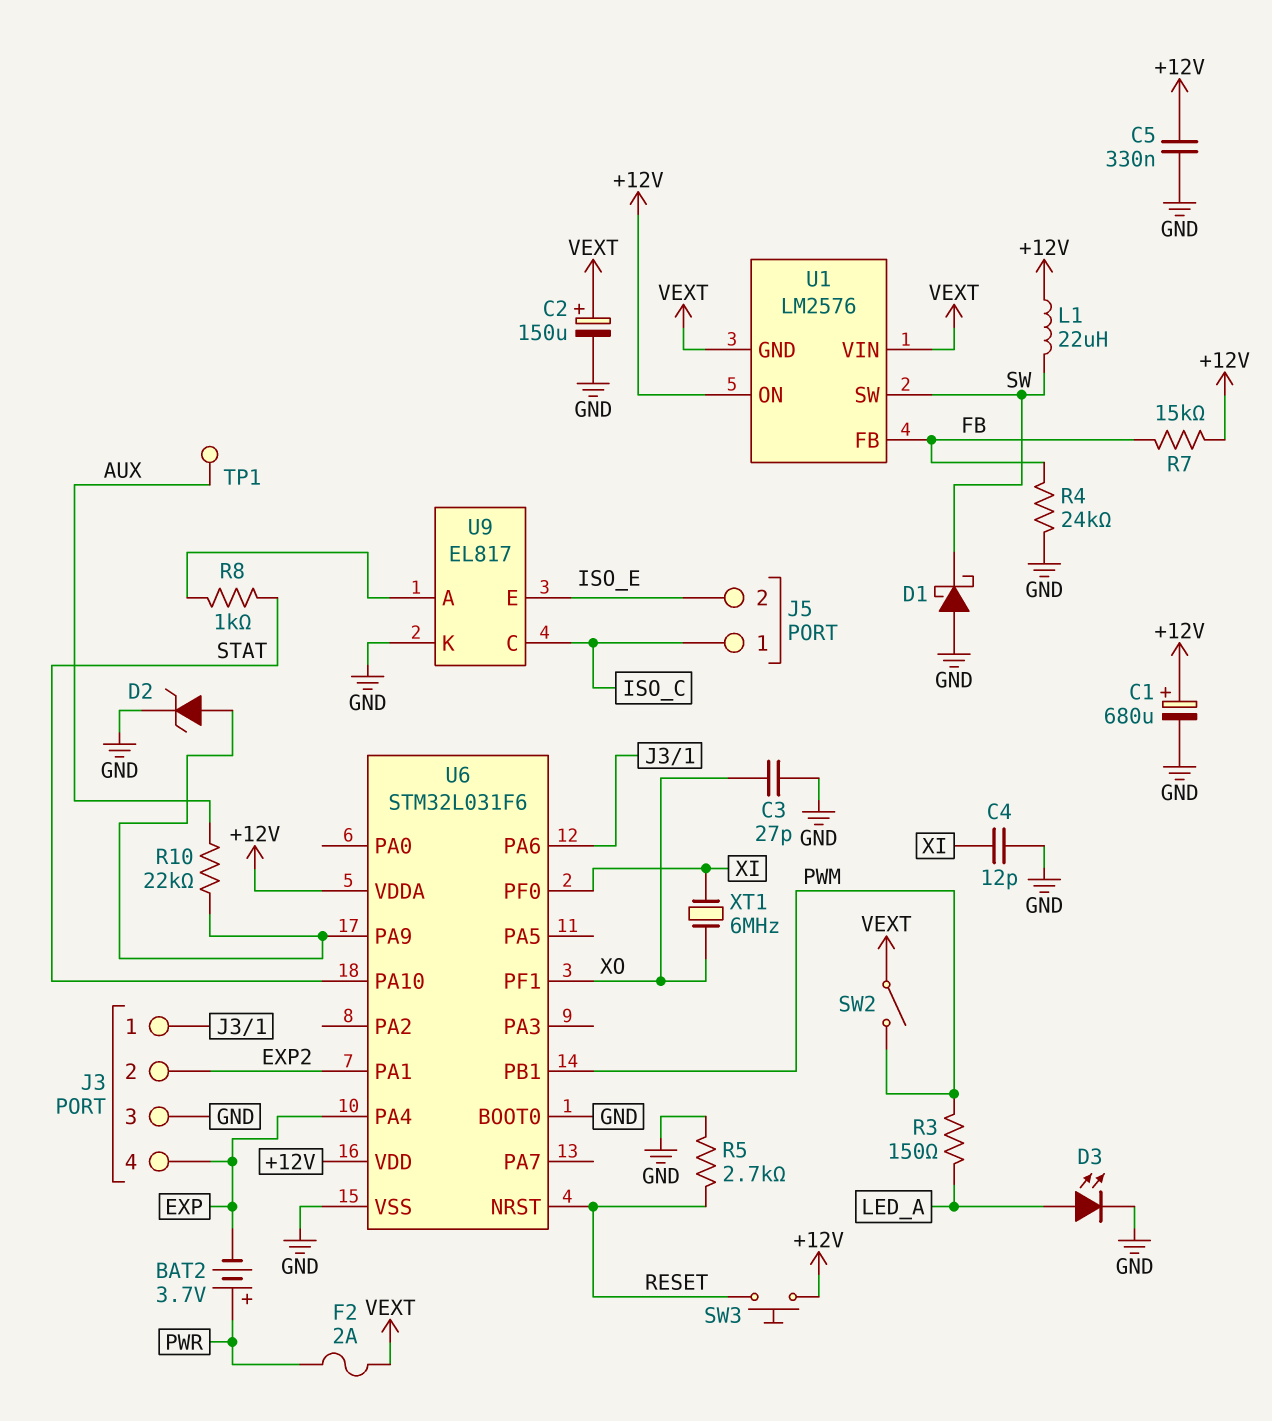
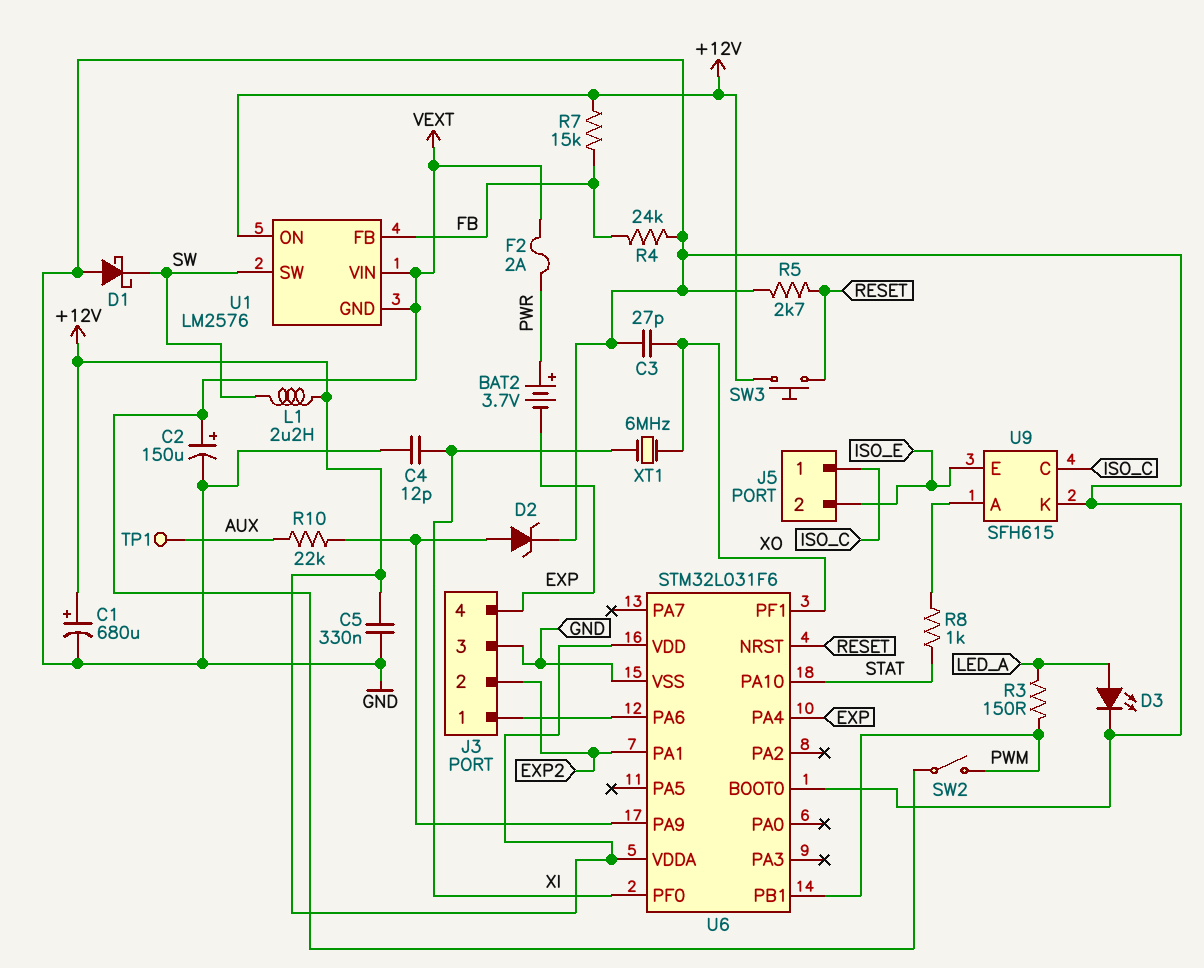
L1: 22uH (+12V, SW) -> 2.2uH (+12V, SW)
U9: EL817 -> SFH615

